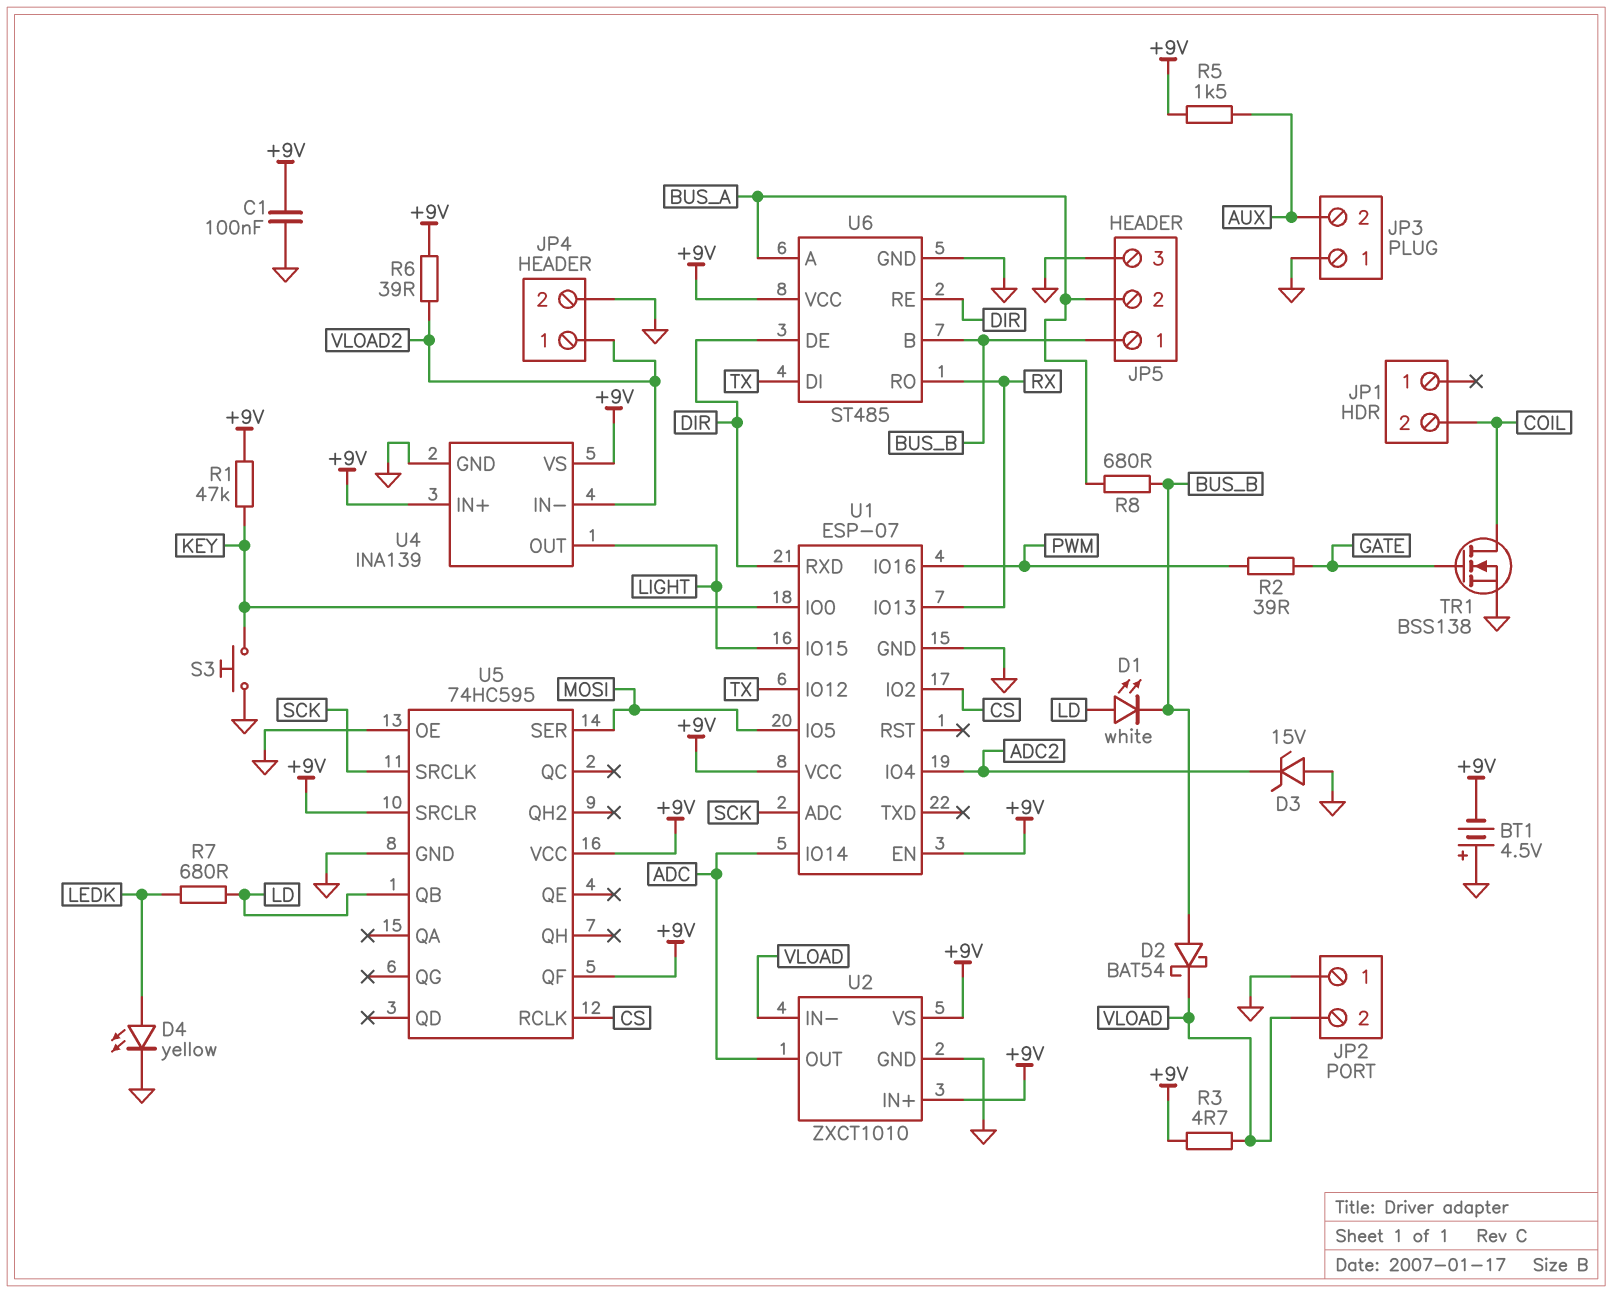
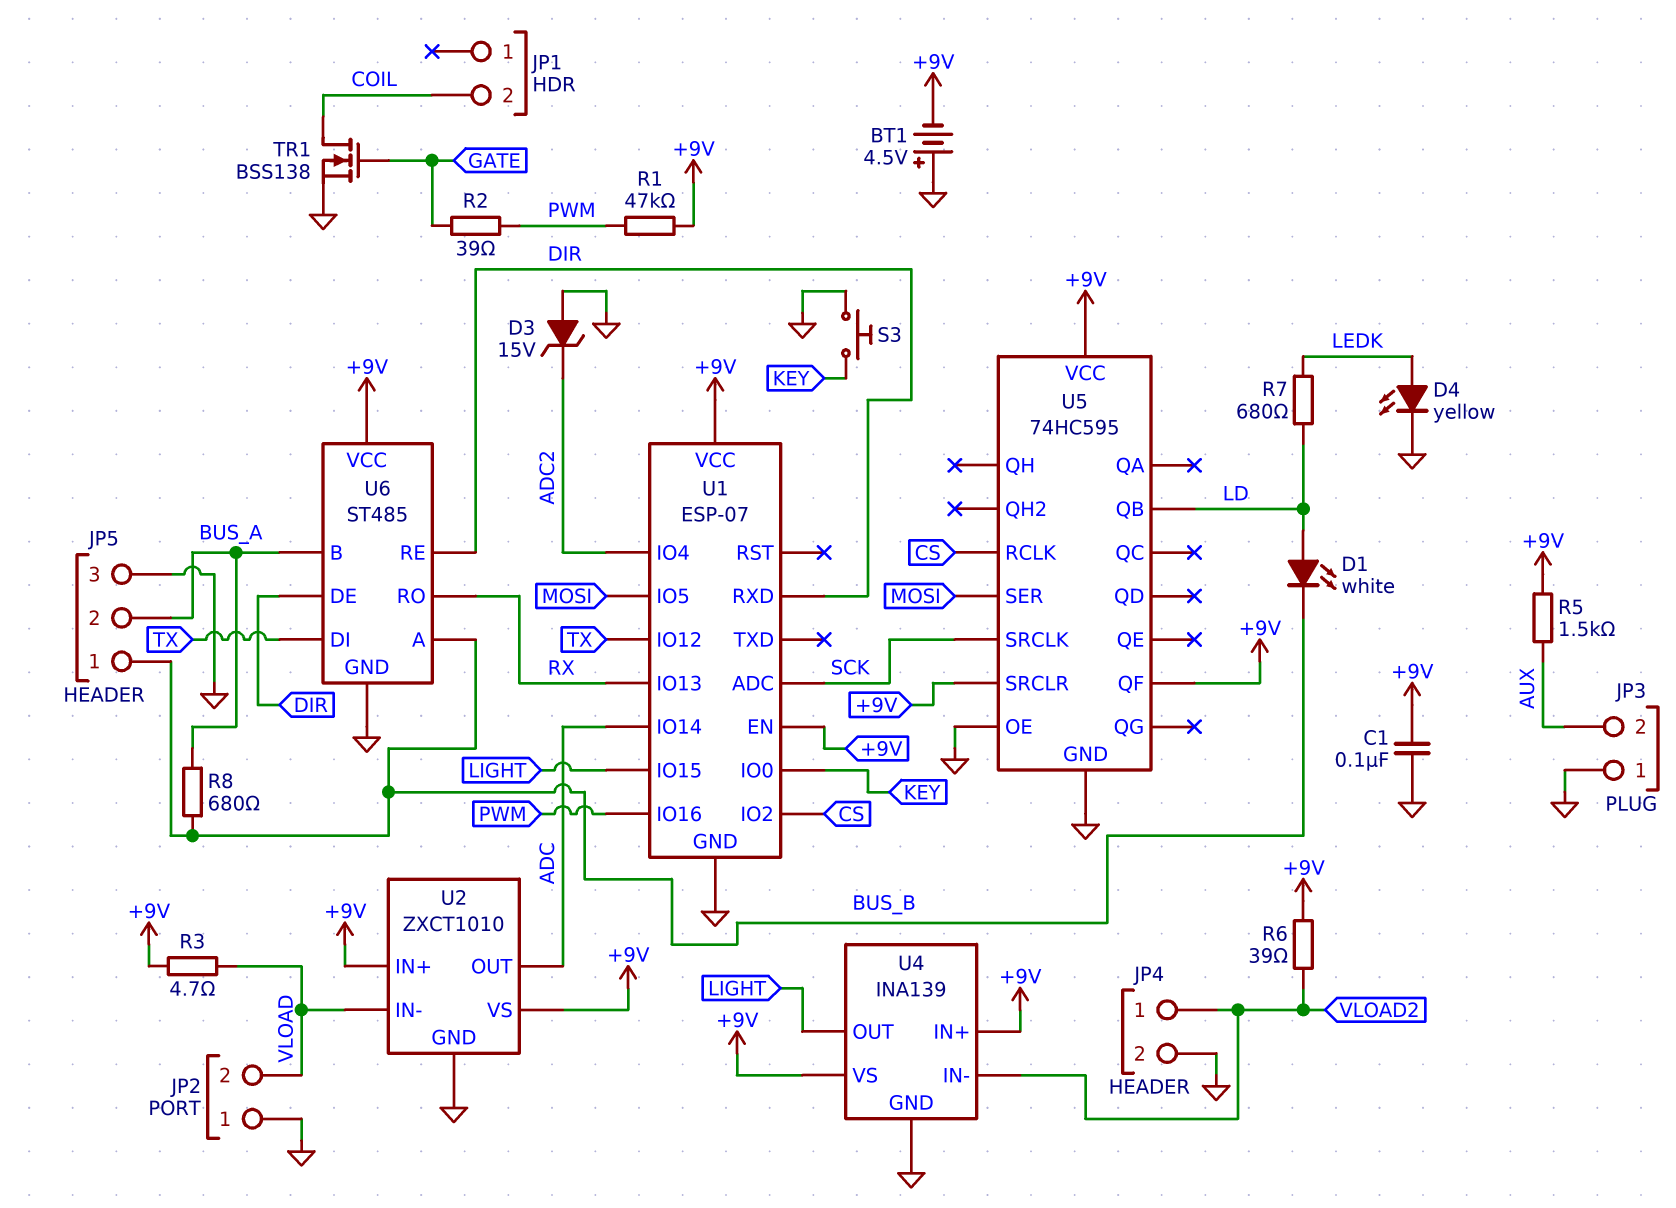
D2: schottky BAT54 (A BUS_B, K VLOAD) -> none
R1: 47k (+9V, KEY) -> 47k (+9V, PWM)
U6 pin A: BUS_A -> BUS_B
U6 pin B: BUS_B -> BUS_A

